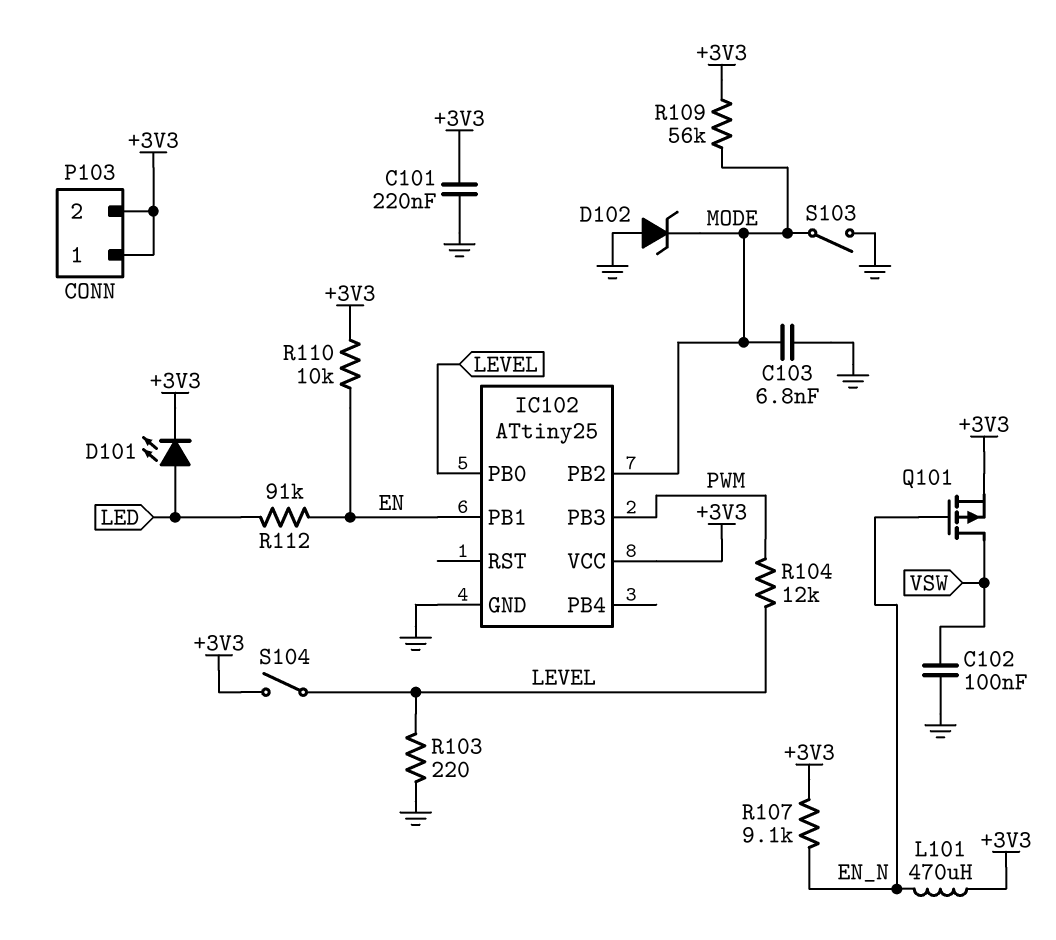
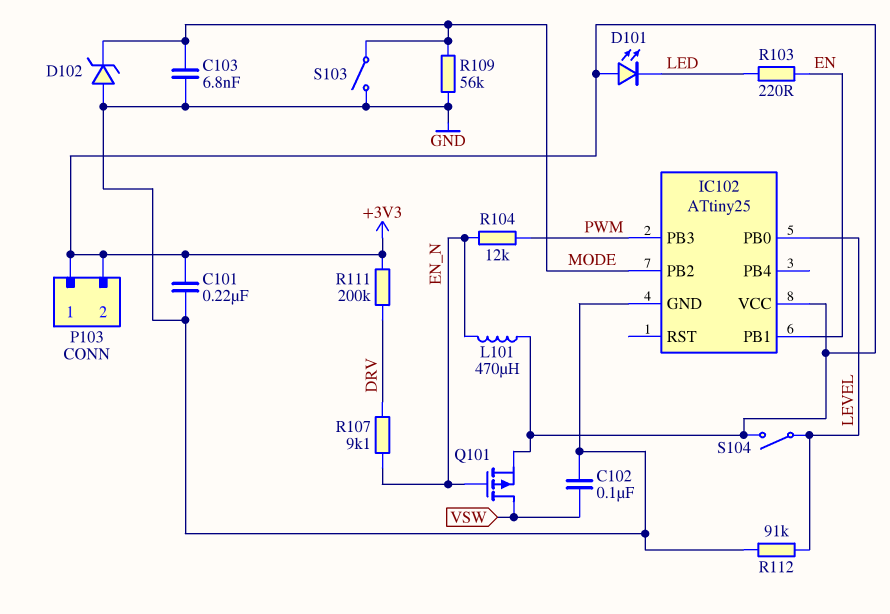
D101: LED (A LED, K +3V3) -> LED (A +3V3, K LED)
R103: 220 (GND, LEVEL) -> 220 (EN, LED)
R104: 12k (LEVEL, PWM) -> 12k (EN_N, PWM)
R107: 9.1k (+3V3, EN_N) -> 9.1k (DRV, EN_N)
R109: 56k (+3V3, MODE) -> 56k (GND, MODE)
R110: 10k (+3V3, EN) -> none
R111: none -> 200k (+3V3, DRV)
R112: 91k (EN, LED) -> 91k (GND, LEVEL)

